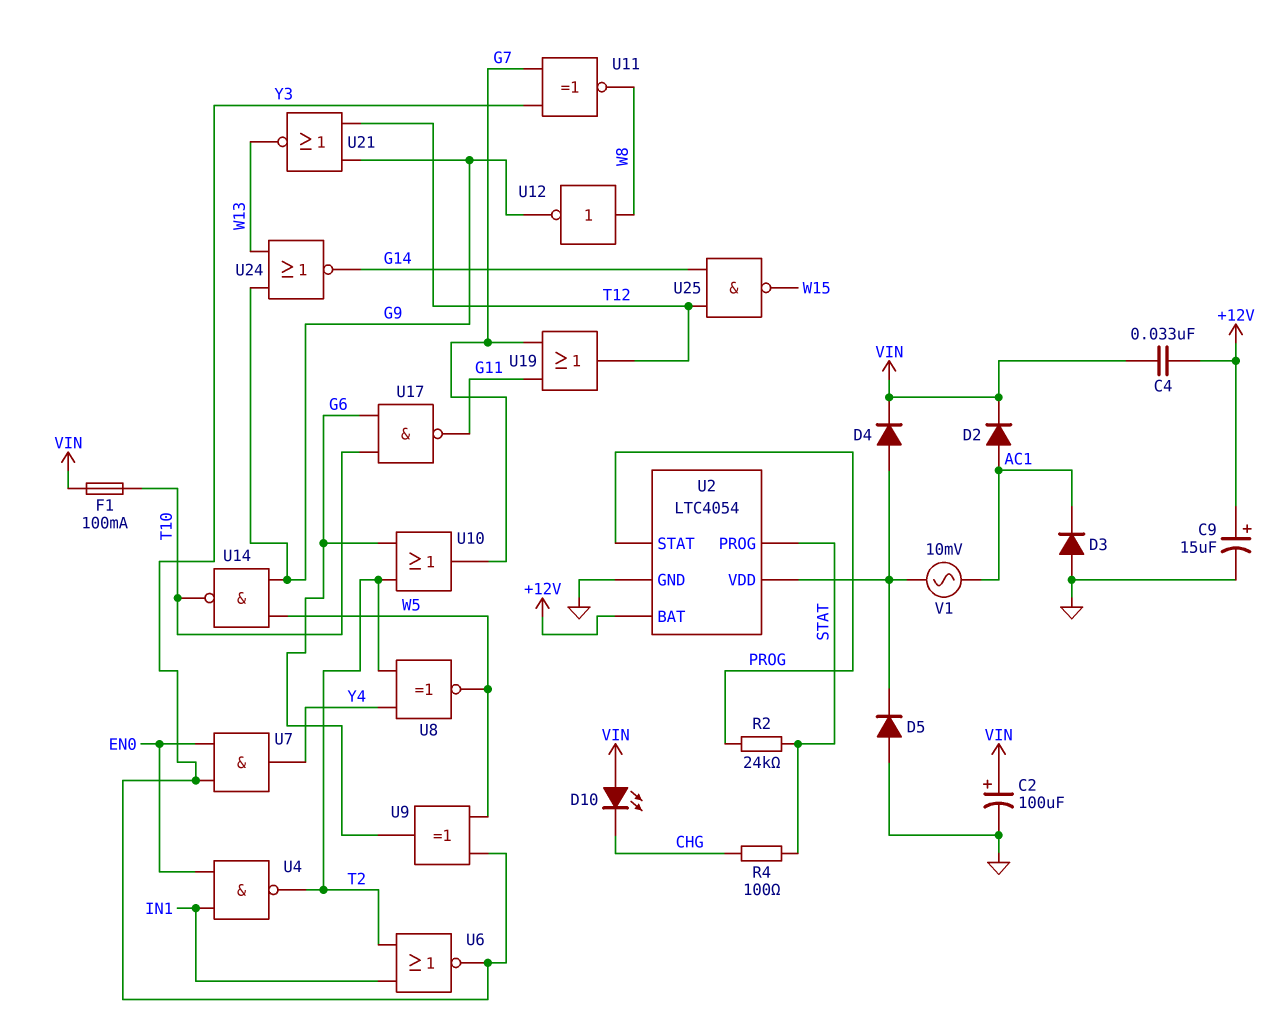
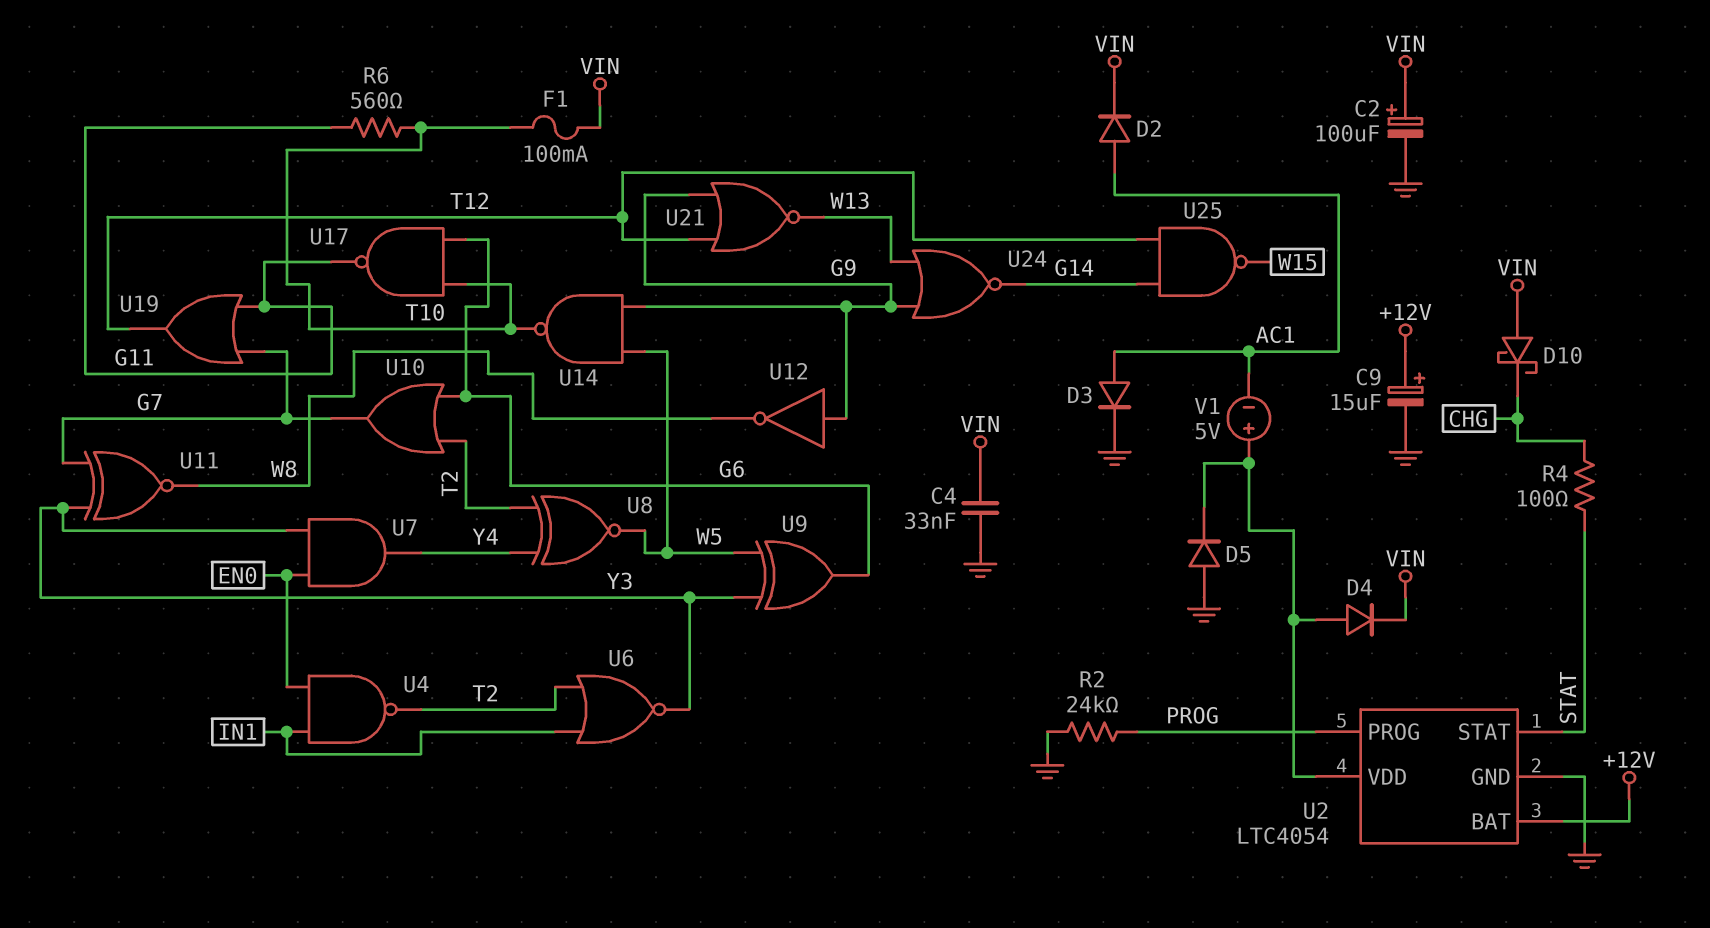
C4: 33nF (+12V, VIN) -> 33nF (GND, VIN)
D3: diode (A GND, K AC1) -> diode (A AC1, K GND)
D10: LED (A VIN, K CHG) -> schottky (A VIN, K CHG)
R2: 24k (PROG, STAT) -> 24k (GND, PROG)
R6: none -> 560 (G11, T10)
U2 pin PROG: STAT -> PROG
U2 pin STAT: PROG -> STAT
U12: NOT (in W8, out G9) -> NOT (in G9, out W8)
V1: AC 10mV (AC1, U2/VDD) -> 5V (plus U2/VDD, minus AC1)

